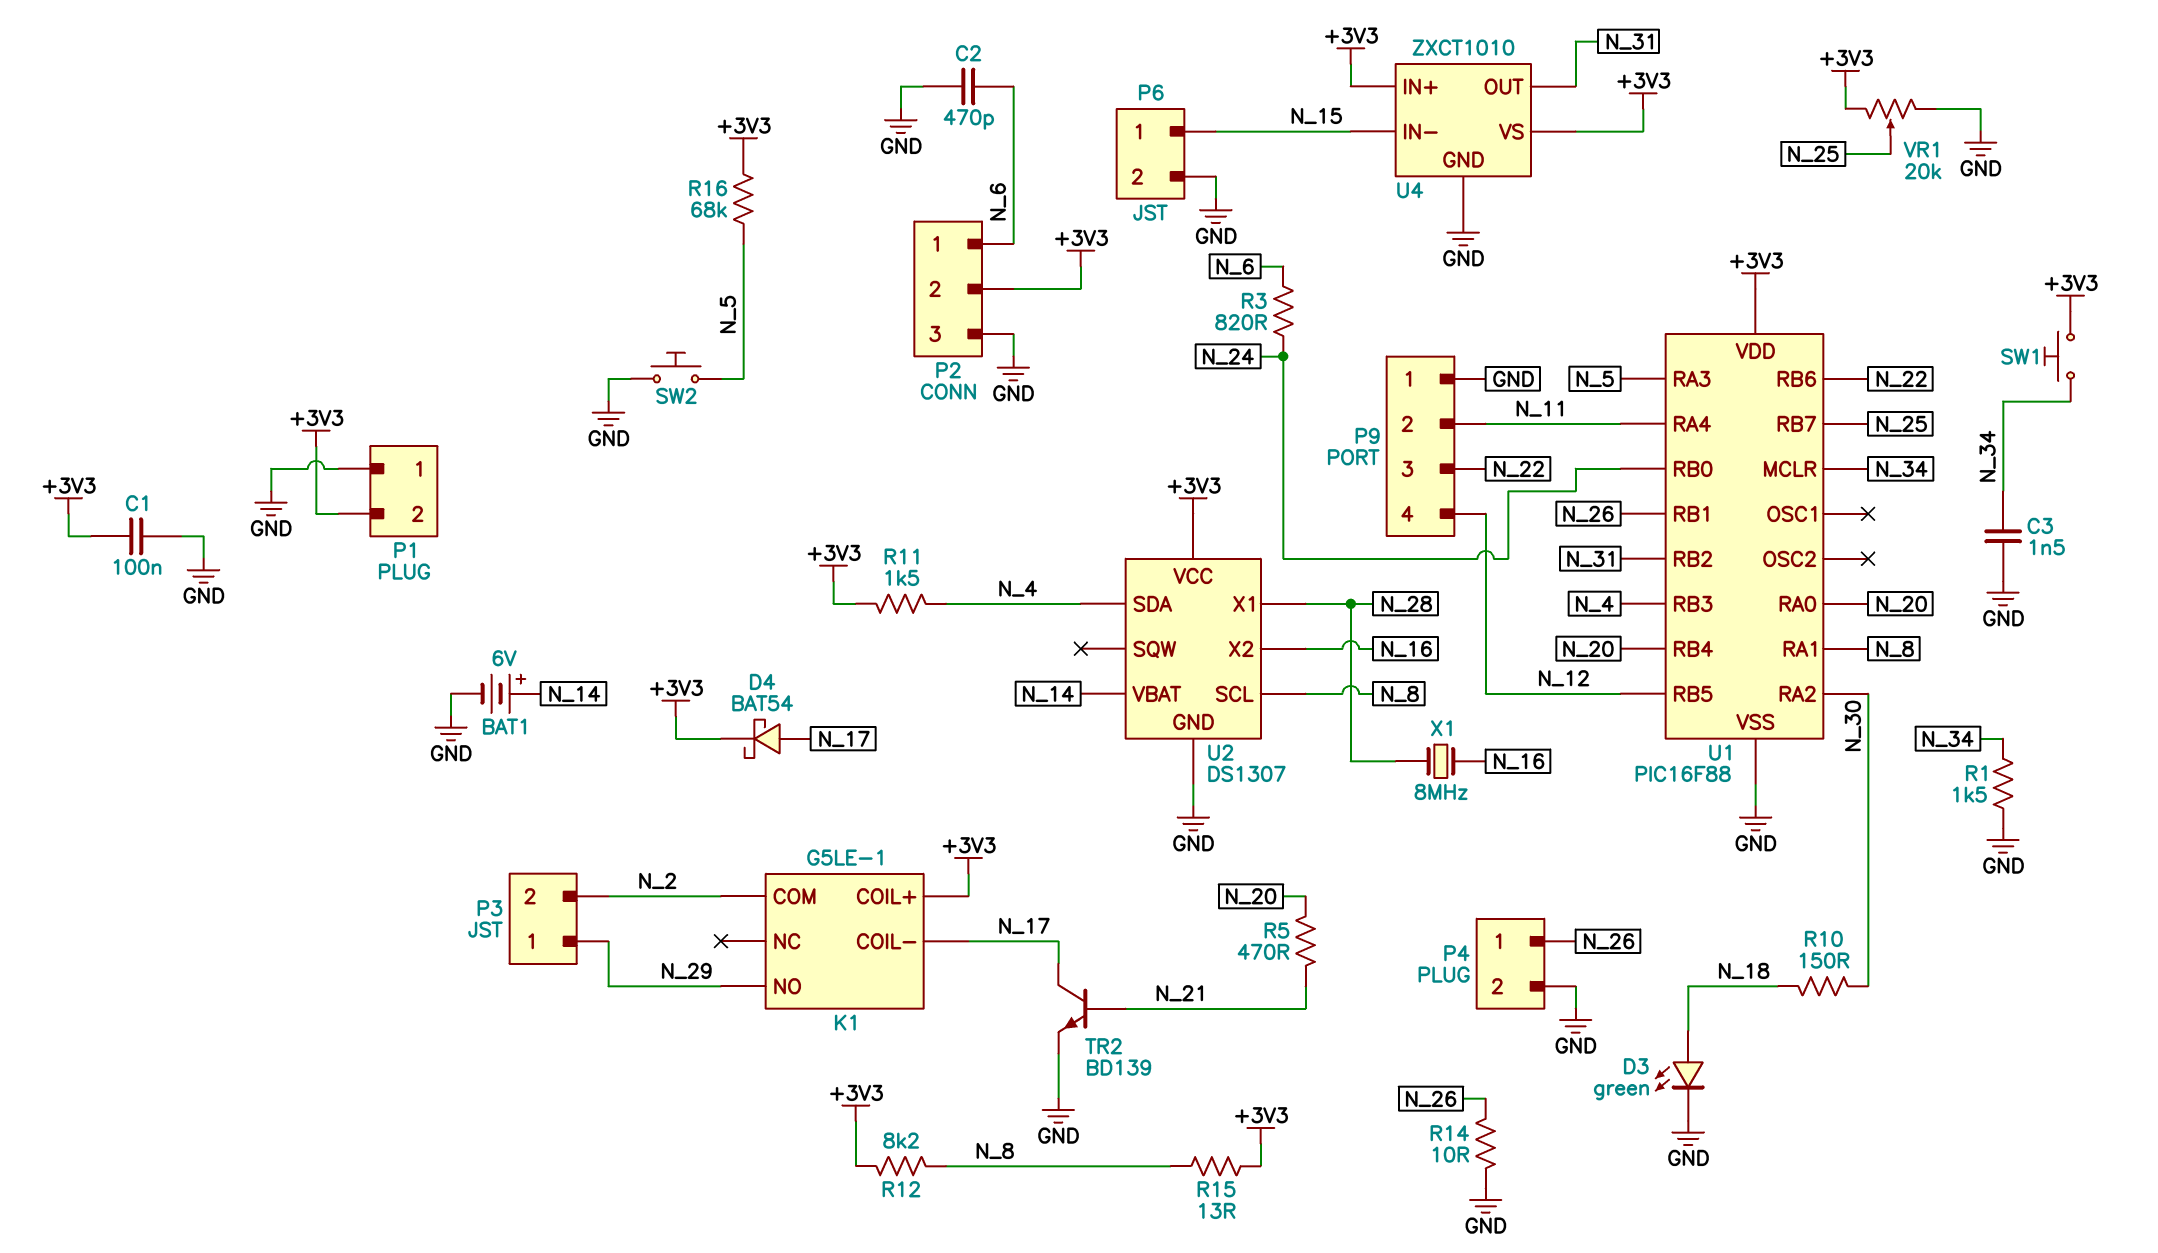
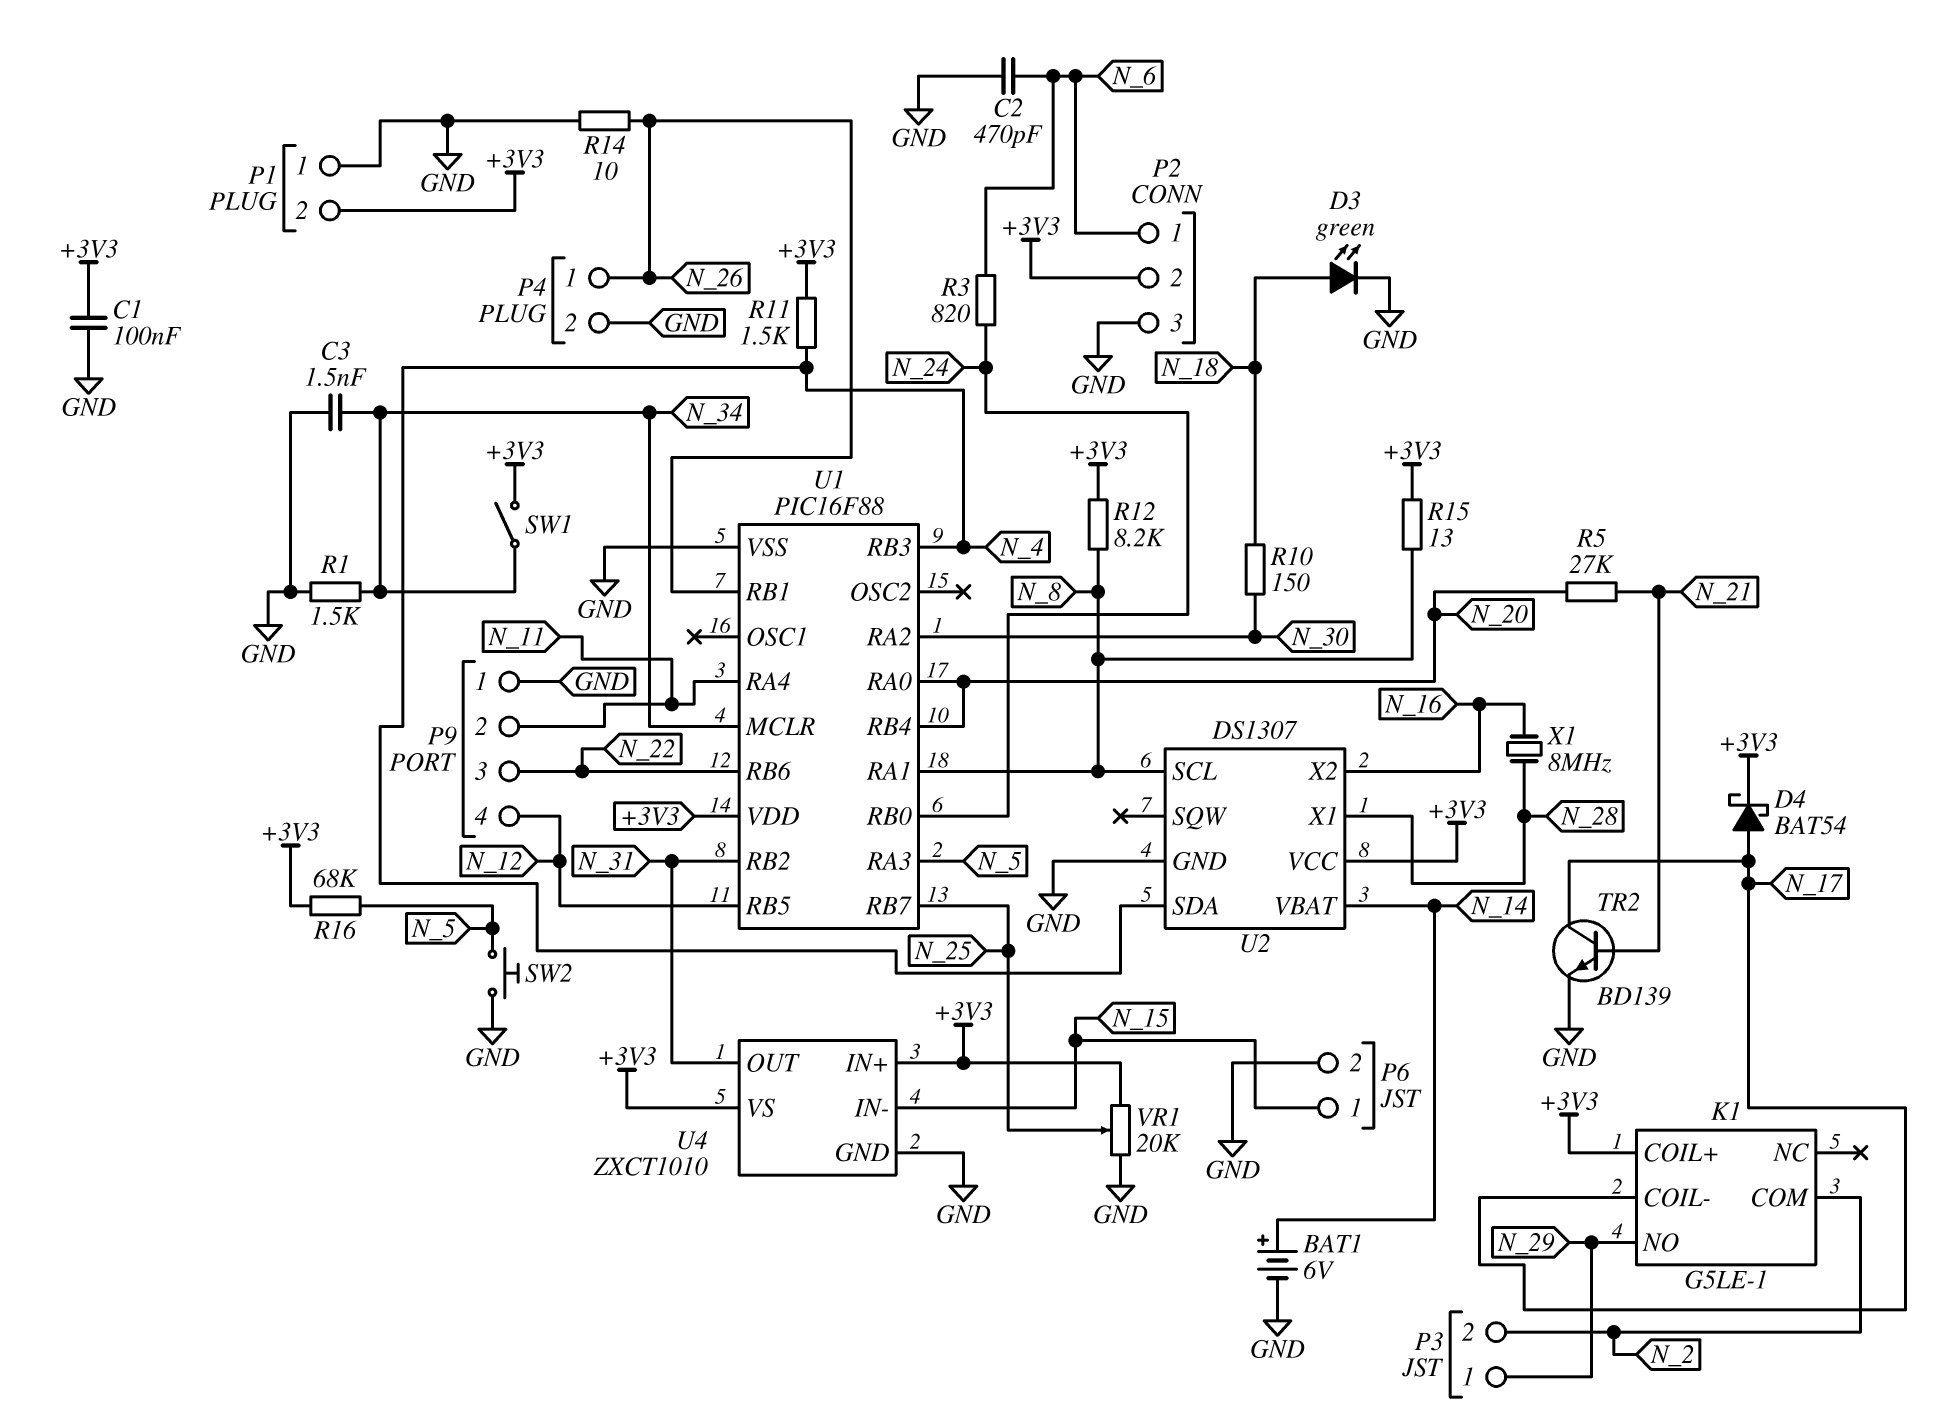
R5: 470 (N_20, N_21) -> 27k (N_20, N_21)
SW1: button (+3V3, N_34) -> switch (+3V3, N_34)

